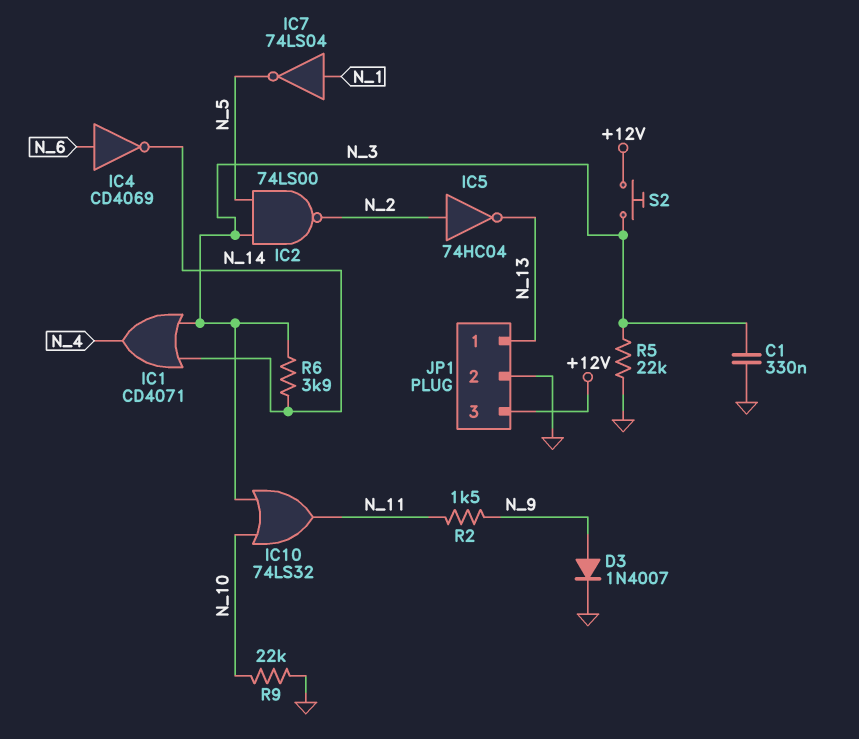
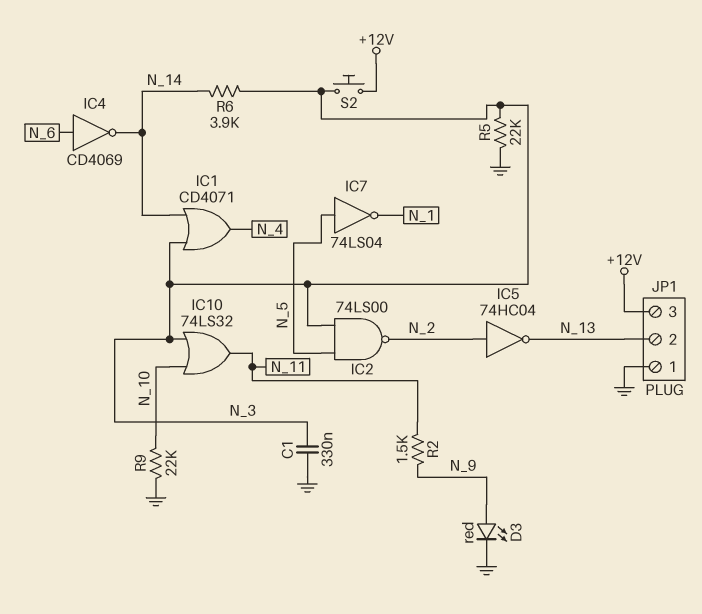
D3: diode 1N4007 (A N_9, K GND) -> LED red (A N_9, K GND)
IC7: NOT 74LS04 (in N_1, out N_5) -> NOT 74LS04 (in N_5, out N_1)
JP1 pin 1: N_13 -> GND
JP1 pin 2: GND -> N_13

